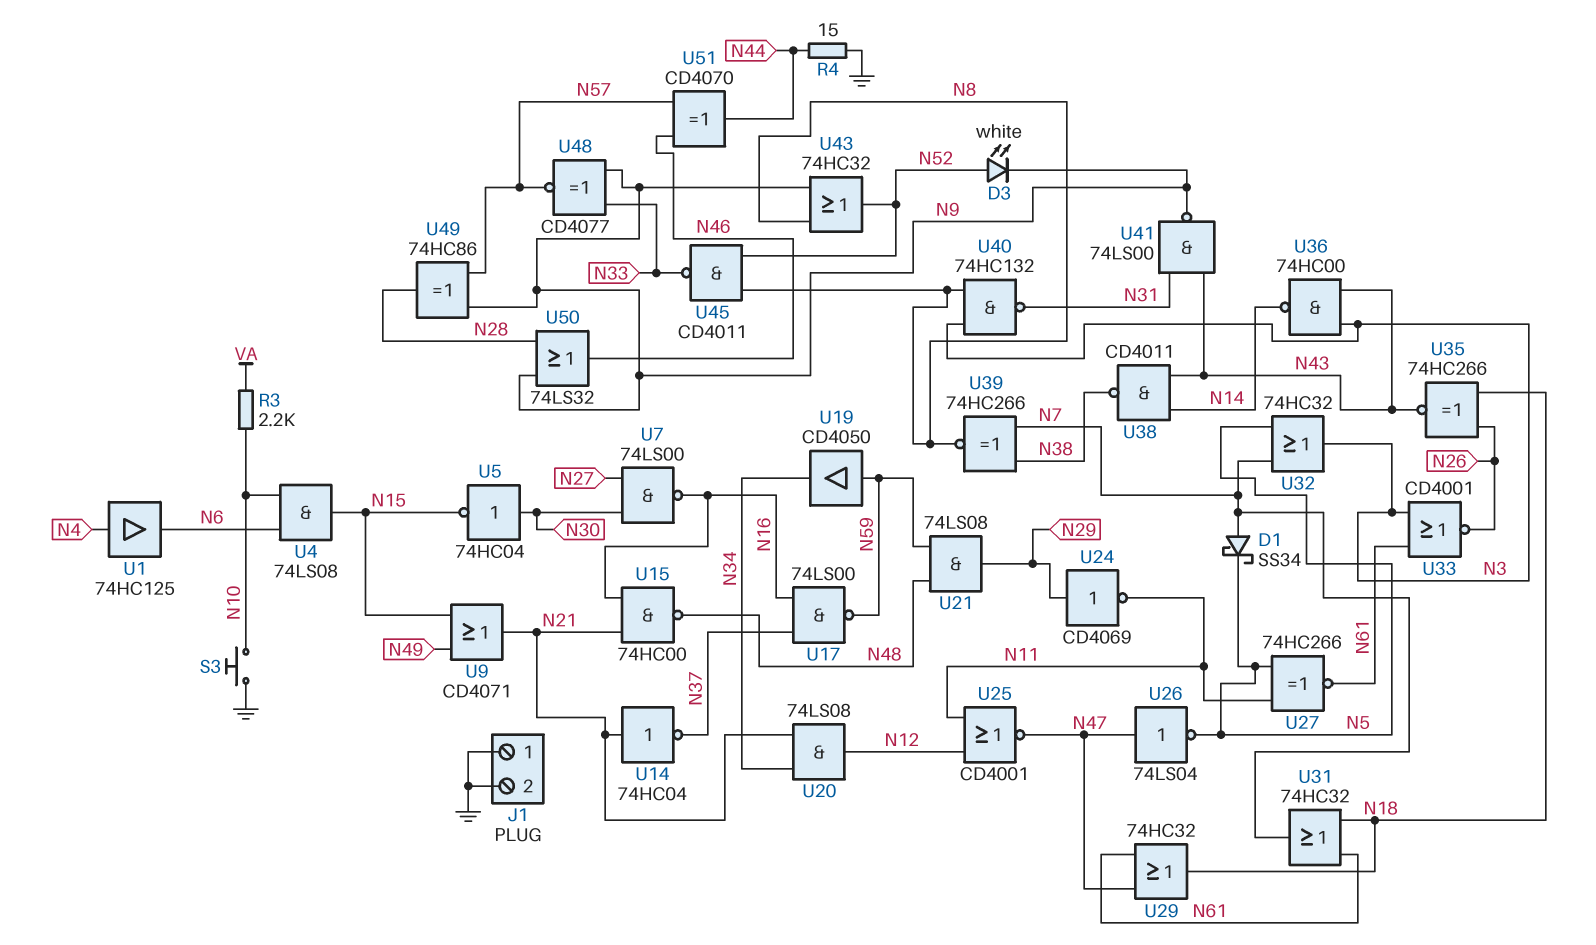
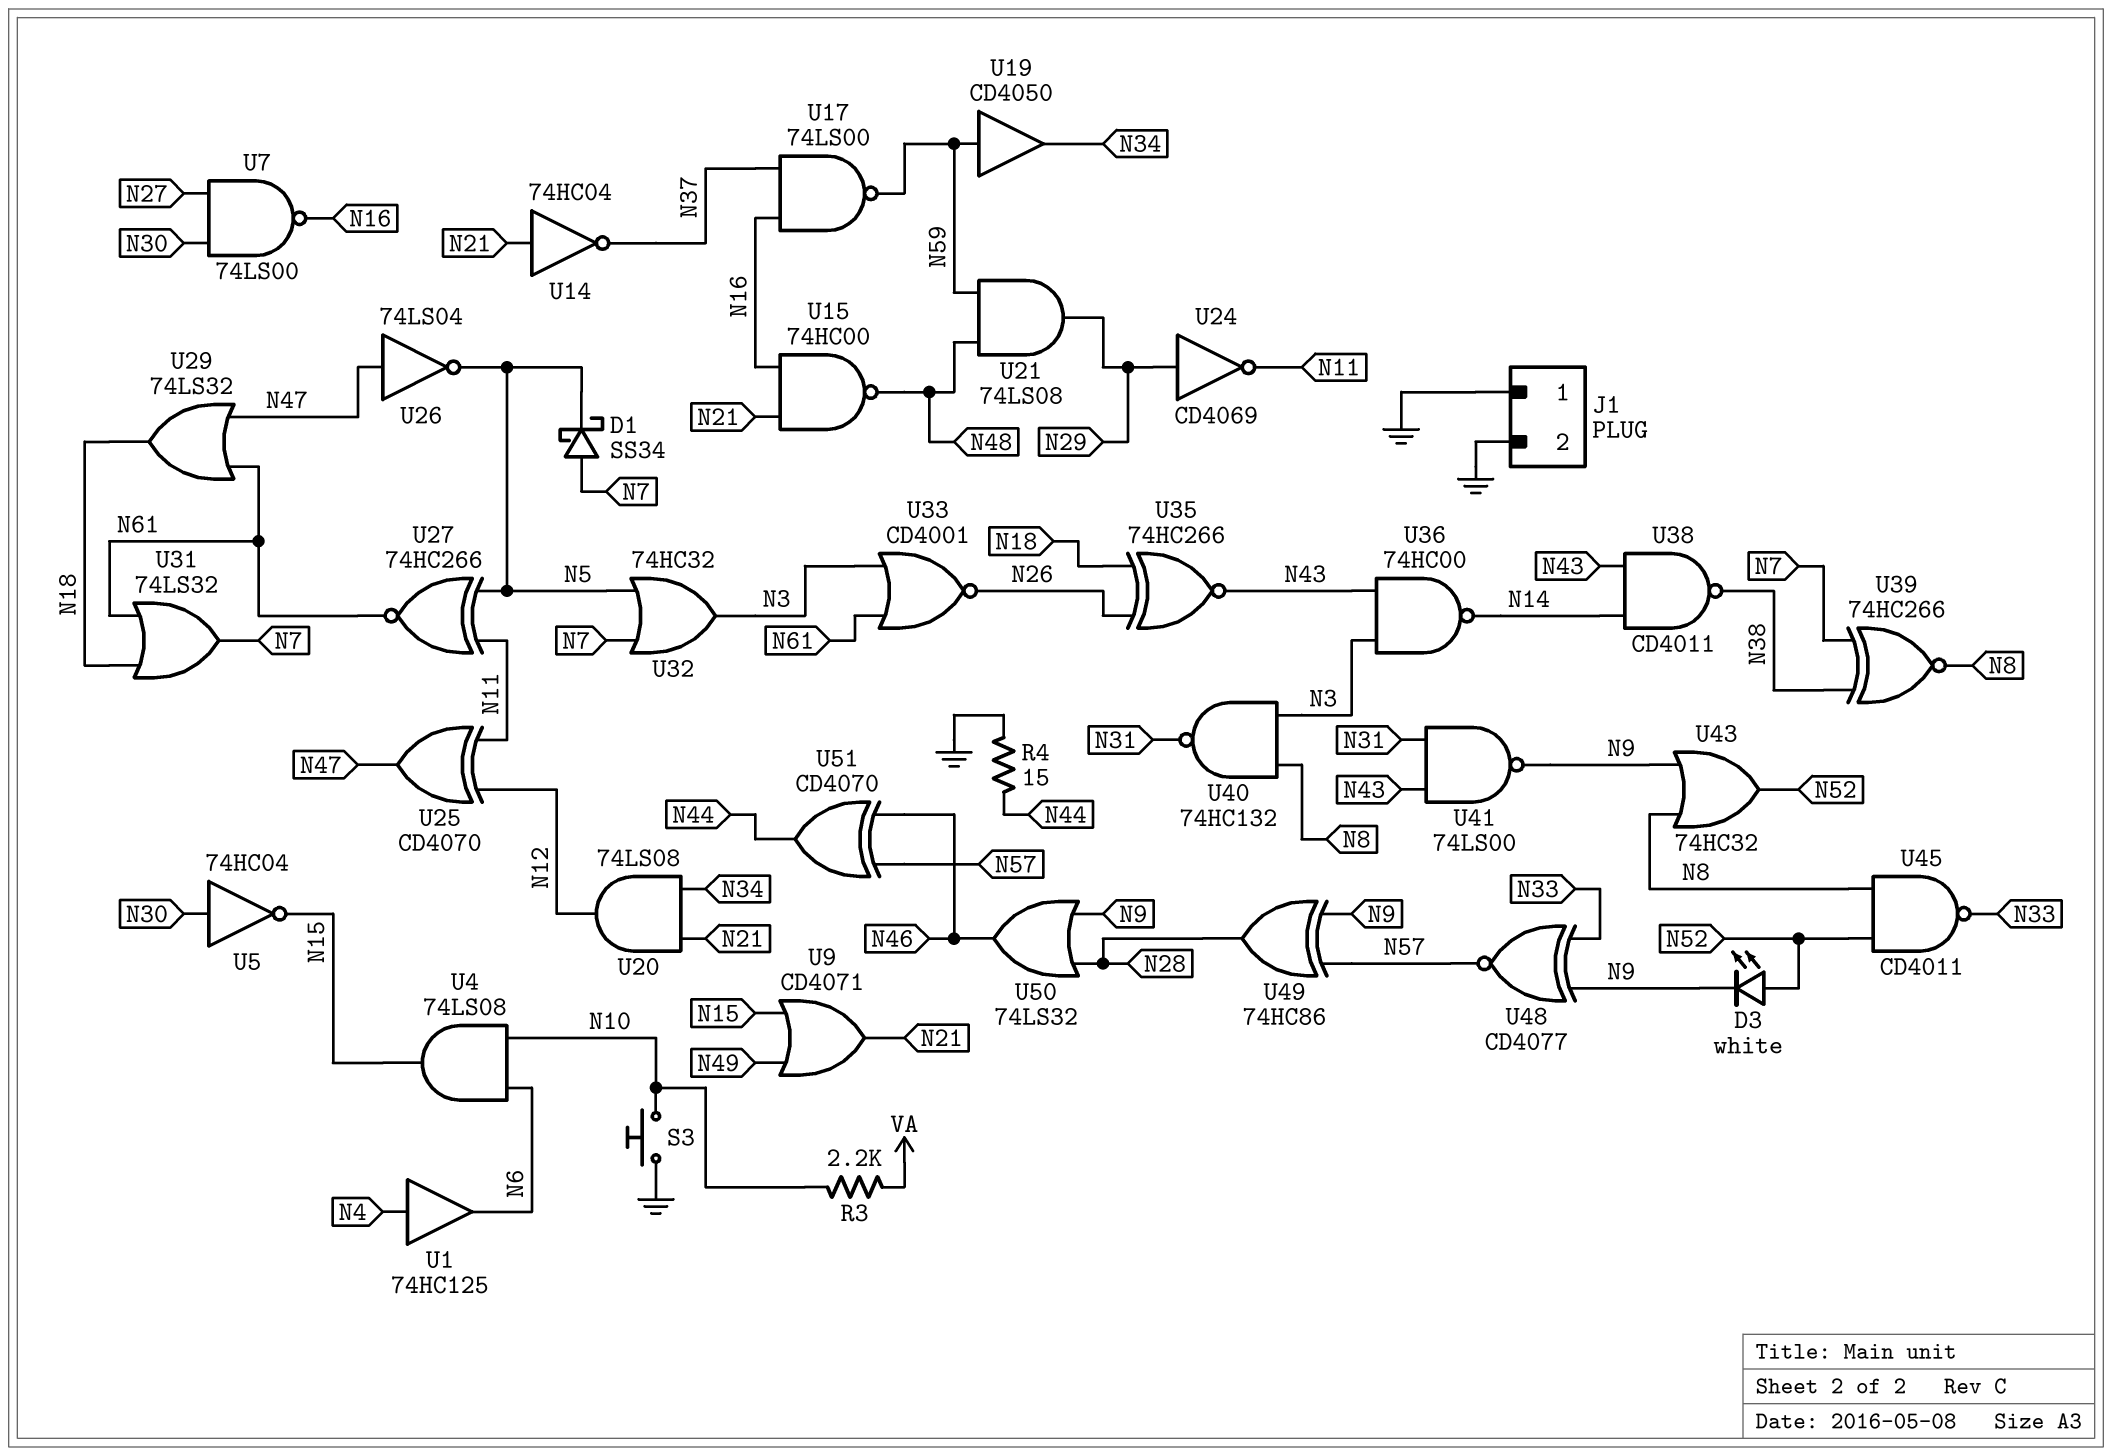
U25: NOR CD4001 (in N11, in N12, out N47) -> XOR CD4070 (in N11, in N12, out N47)
U29: OR 74HC32 (in N47, in N61, out N18) -> OR 74LS32 (in N47, in N61, out N18)
U31: OR 74HC32 (in N18, in N61, out N7) -> OR 74LS32 (in N18, in N61, out N7)

